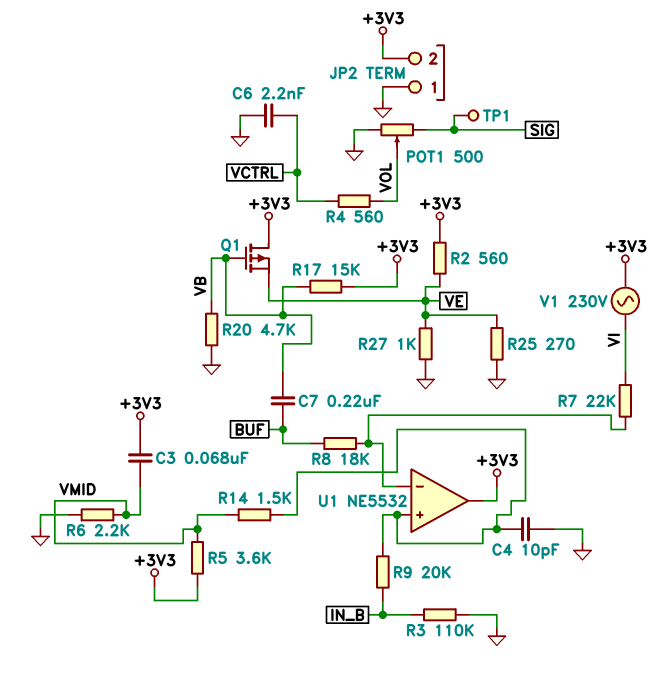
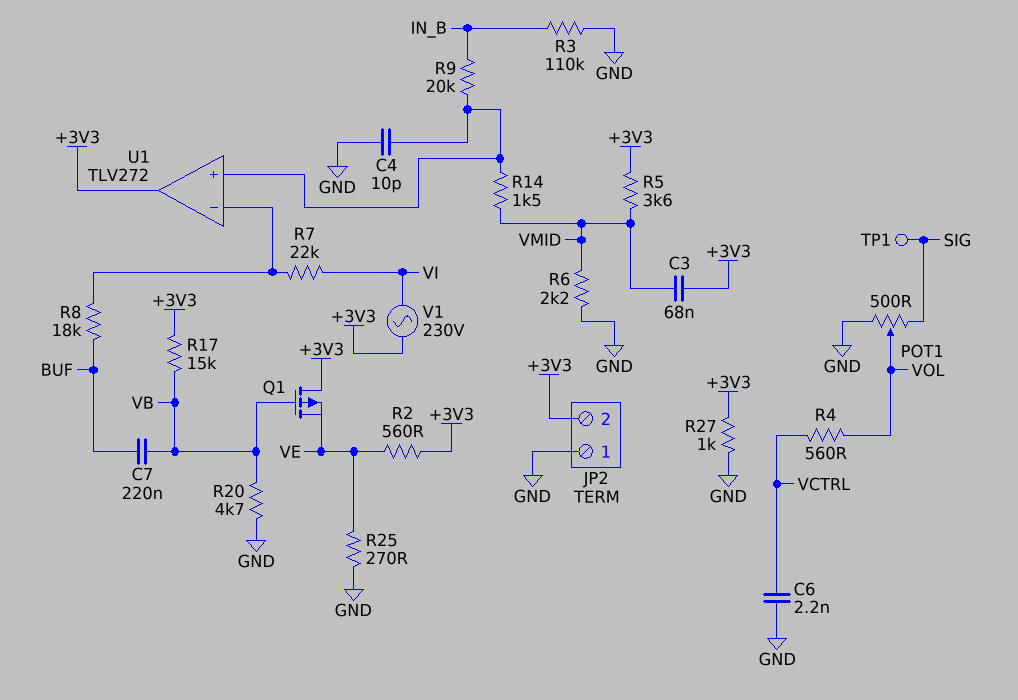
R27: 1k (GND, VE) -> 1k (+3V3, GND)
U1: NE5532 -> TLV272

